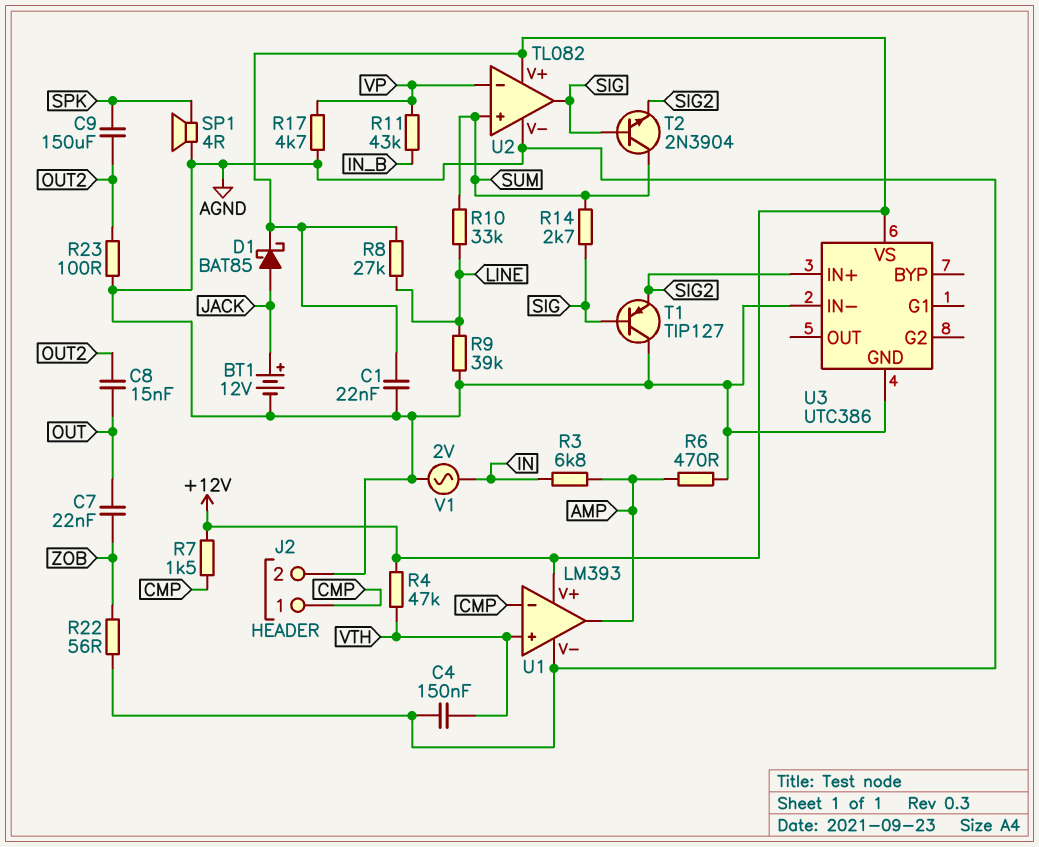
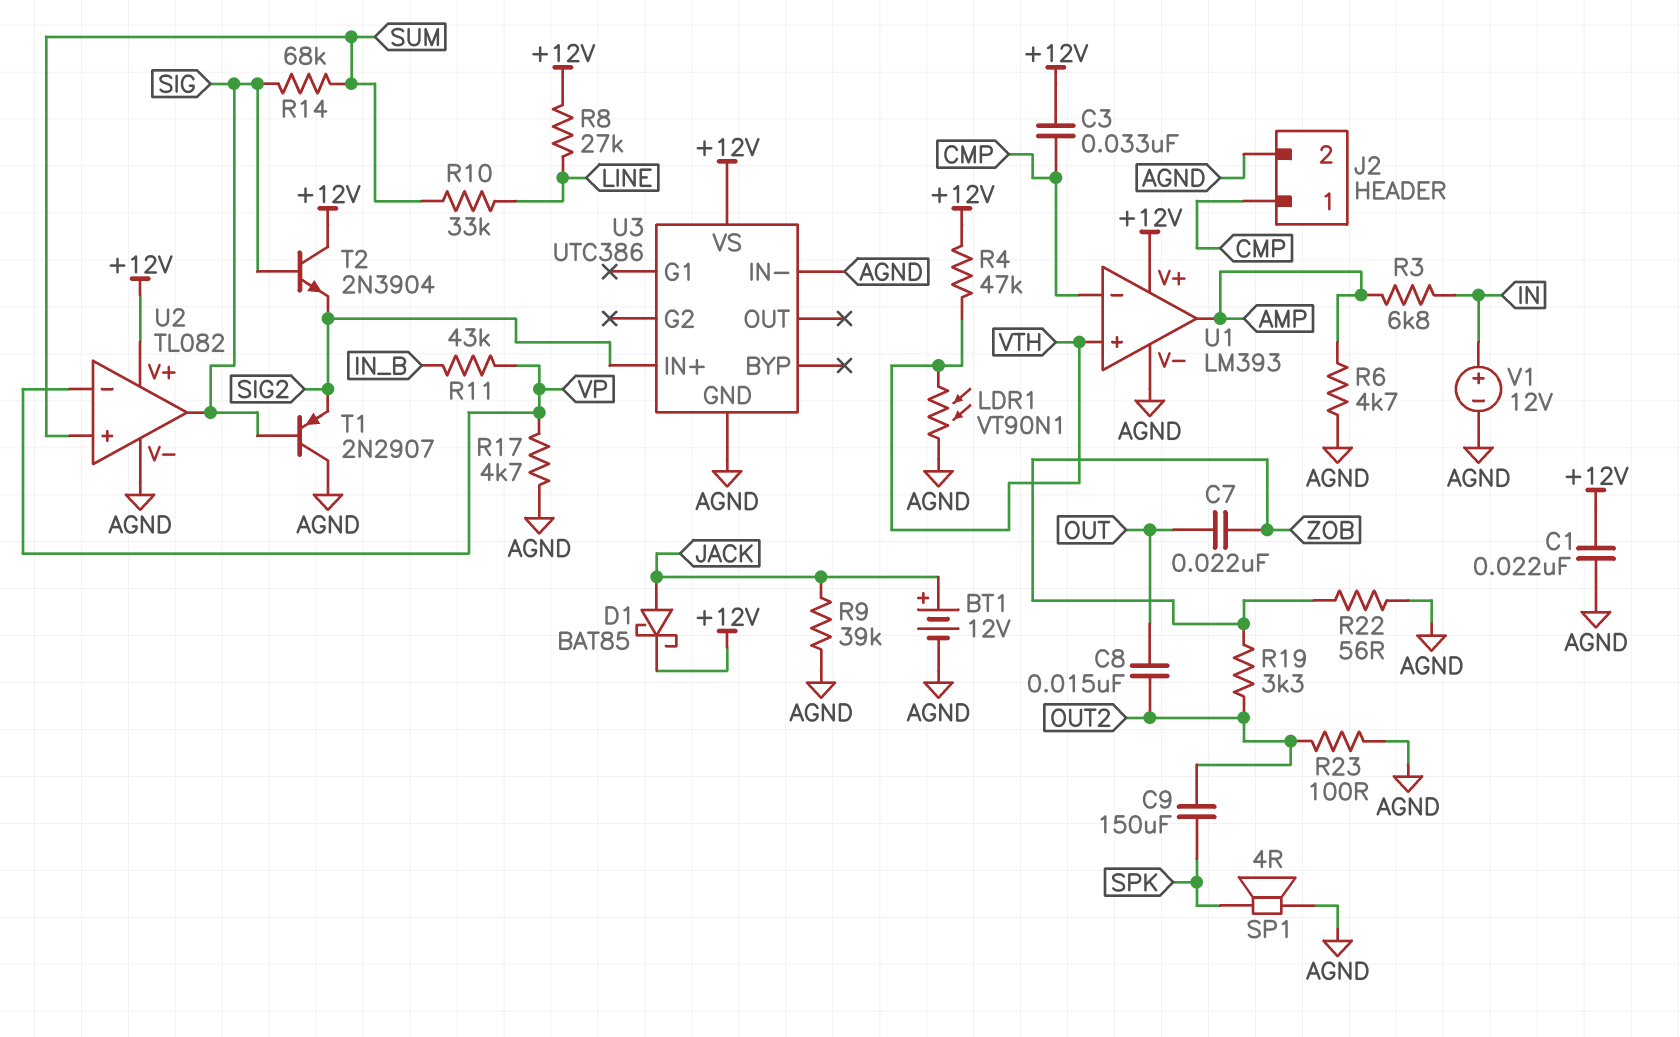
C3: none -> 33nF (+12V, CMP)
C4: 150nF (AGND, VTH) -> none
LDR1: none -> VT90N1 (AGND, VTH)
R6: 470 (AGND, AMP) -> 4.7k (AGND, AMP)
R7: 1.5k (+12V, CMP) -> none
R9: 39k (AGND, LINE) -> 39k (AGND, JACK)
R14: 2.7k (SIG, SUM) -> 68k (SIG, SUM)
R19: none -> 3.3k (OUT2, ZOB)
T1: PNP TIP127 (B SIG, C AGND, E SIG2) -> PNP 2N2907 (B SIG, C AGND, E SIG2)
T2: NPN 2N3904 (B SIG, C SUM, E SIG2) -> NPN 2N3904 (B SIG, C +12V, E SIG2)
V1: AC 2V (AGND, IN) -> 12V (plus IN, minus AGND)

